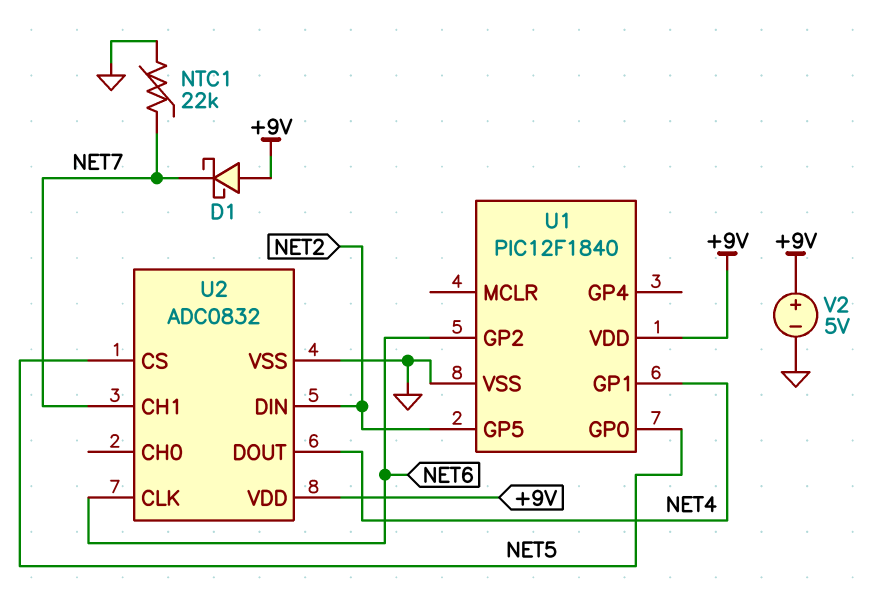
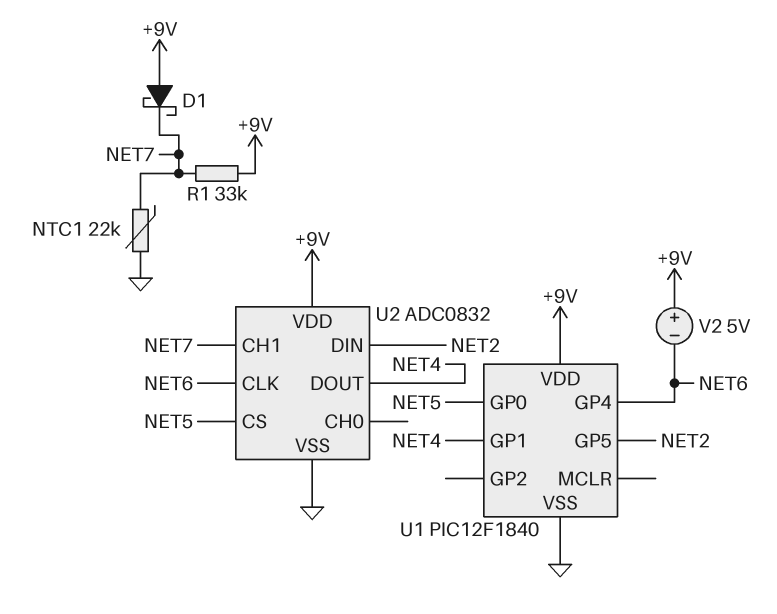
R1: none -> 33k (+9V, NET7)
U1 pin GP2: NET6 -> none
U1 pin GP4: none -> NET6
V2: 5V (plus +9V, minus GND) -> 5V (plus +9V, minus NET6)

